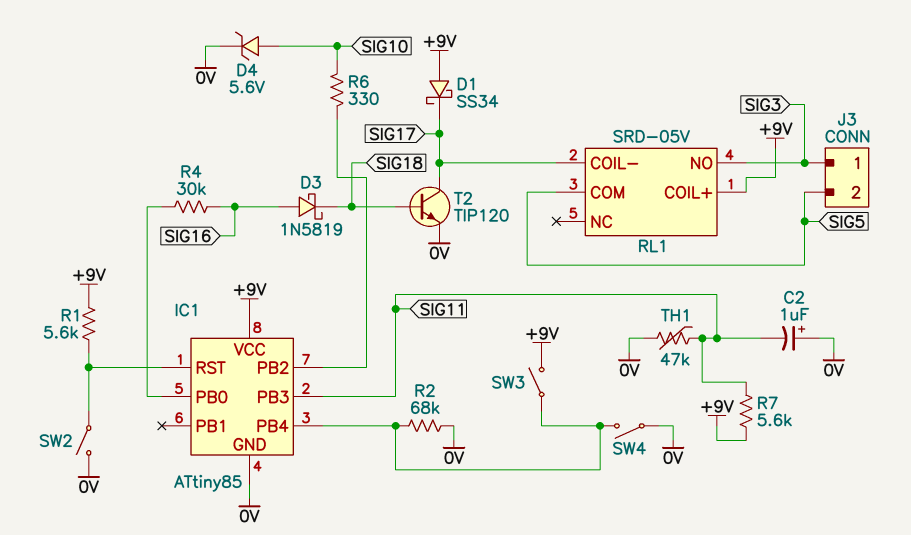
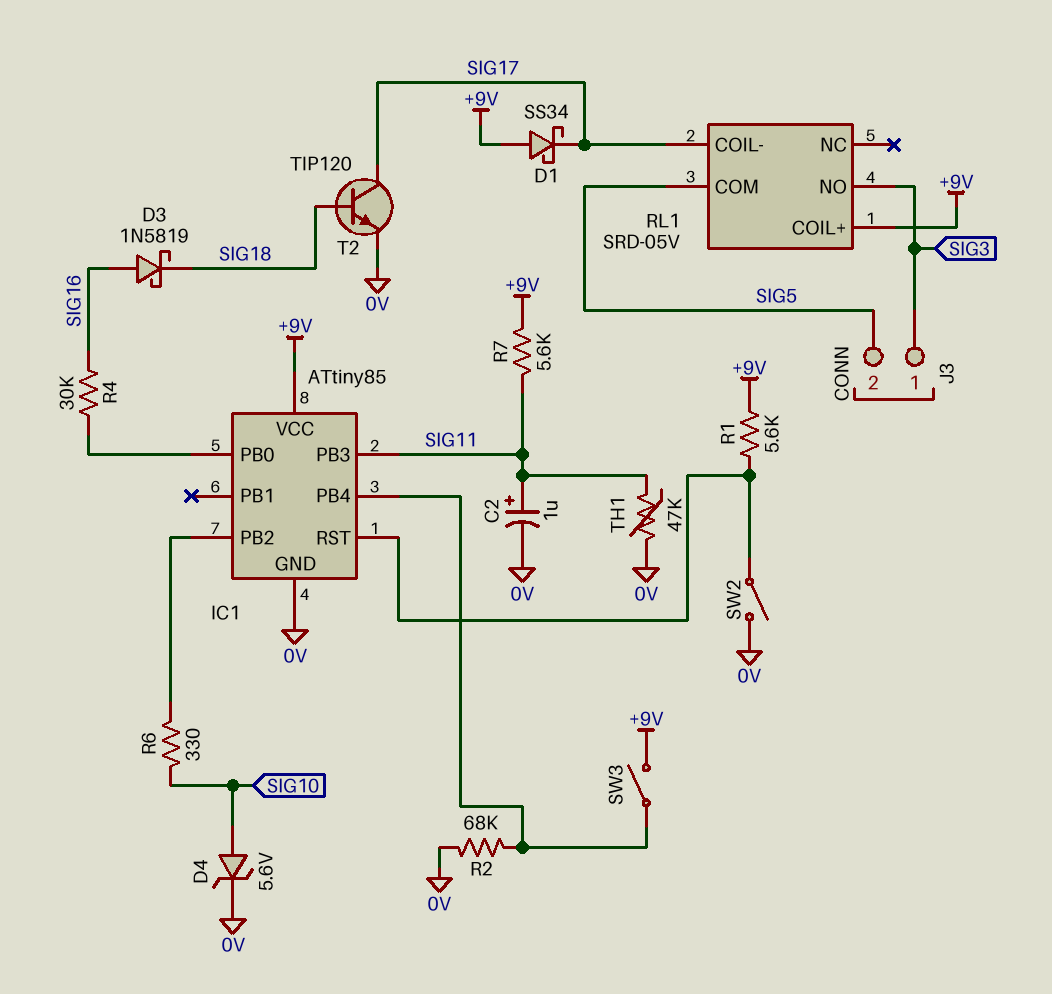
C2: 1uF (plus 0V, minus SIG11) -> 1uF (plus SIG11, minus 0V)
SW4: switch (0V, IC1/PB4) -> none

